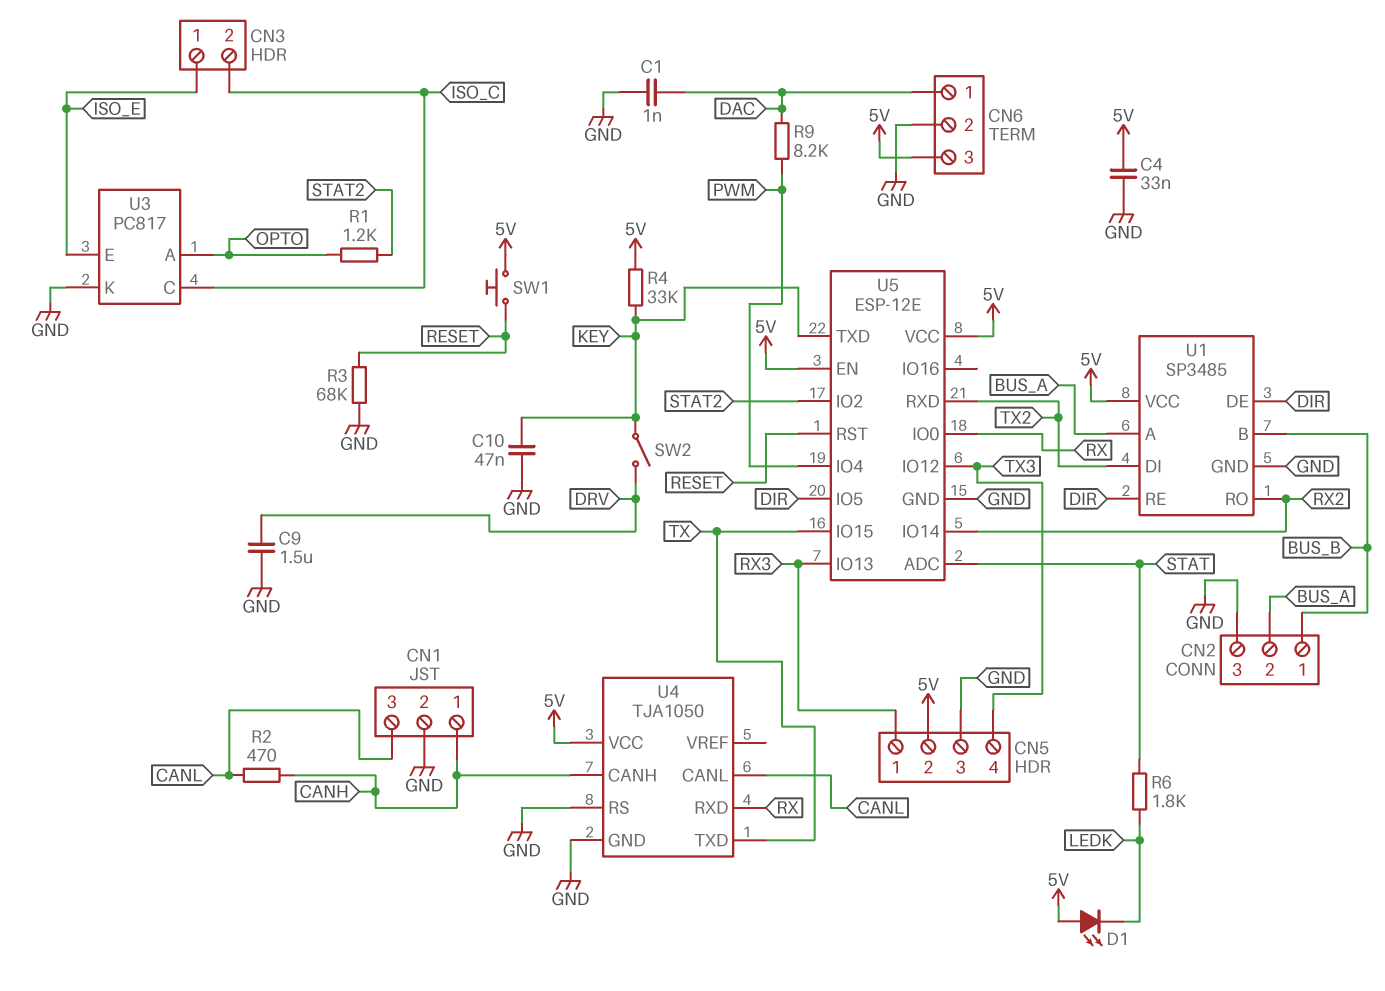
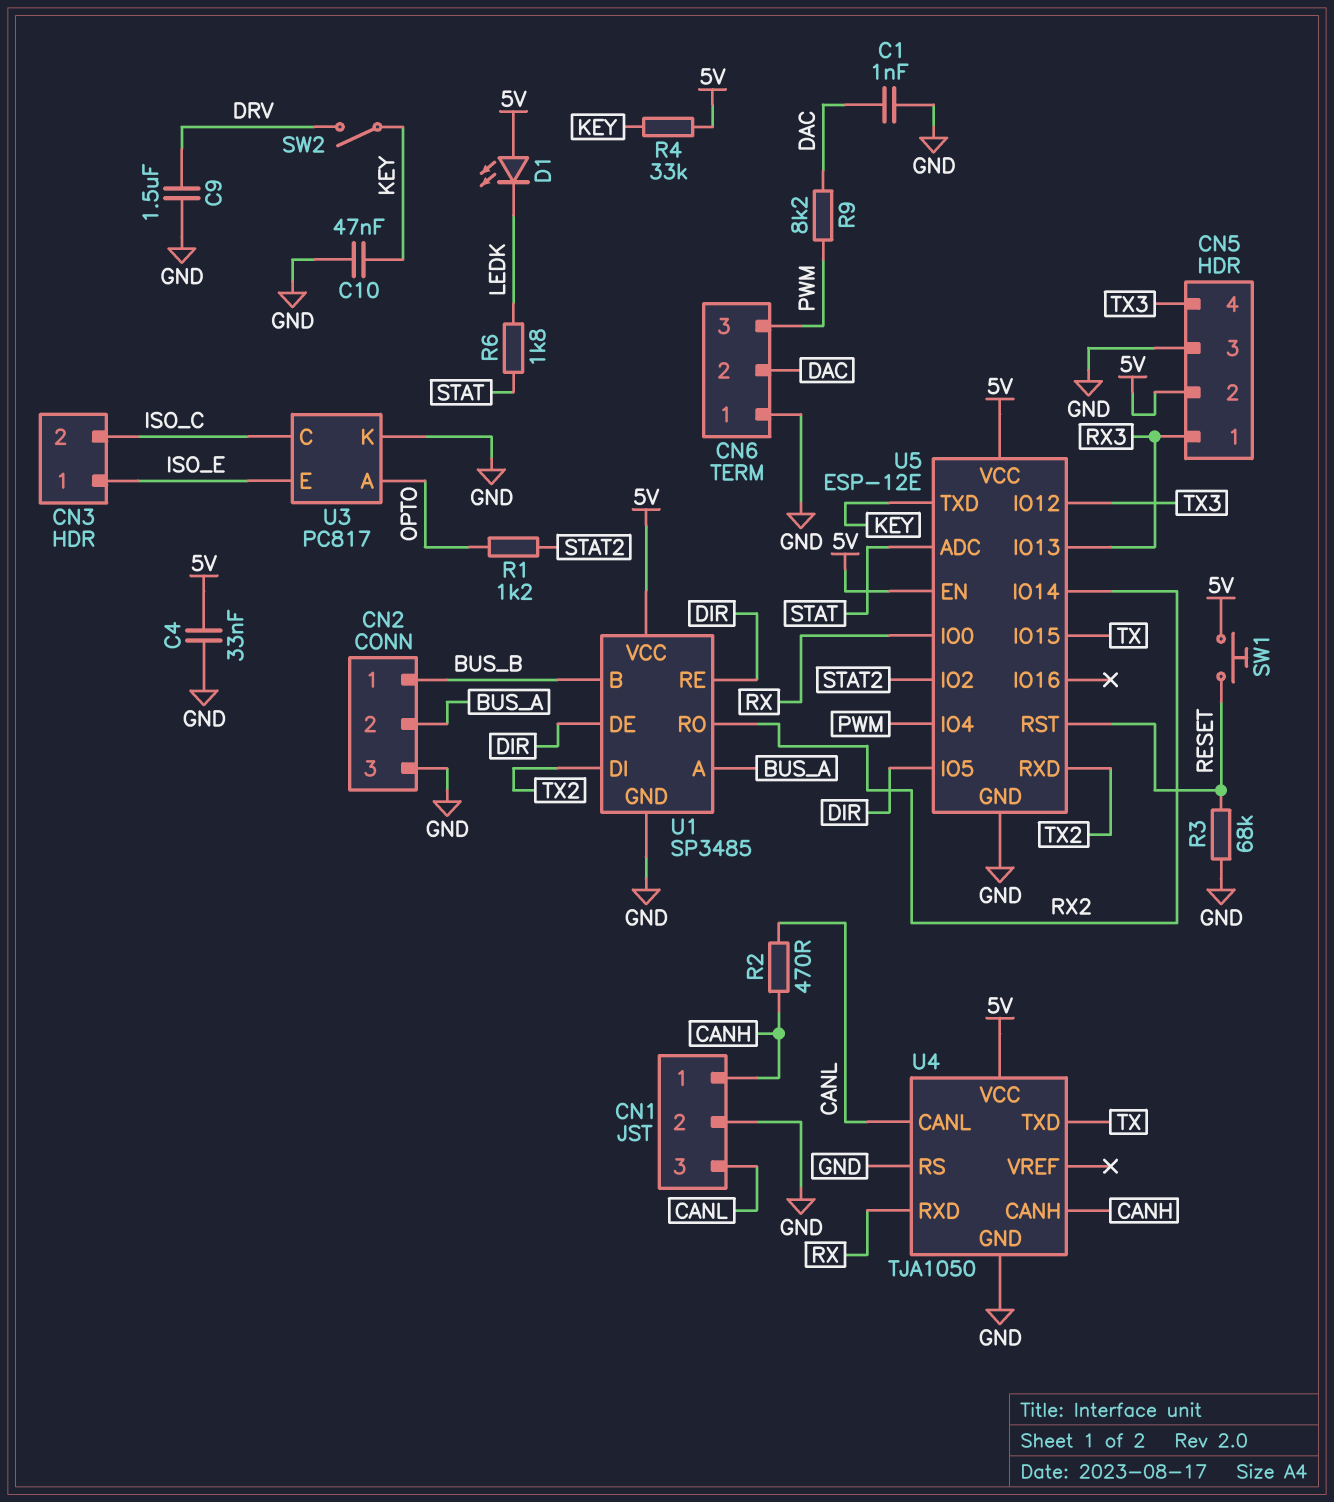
CN6 pin 1: DAC -> GND
CN6 pin 2: GND -> DAC
CN6 pin 3: 5V -> PWM

